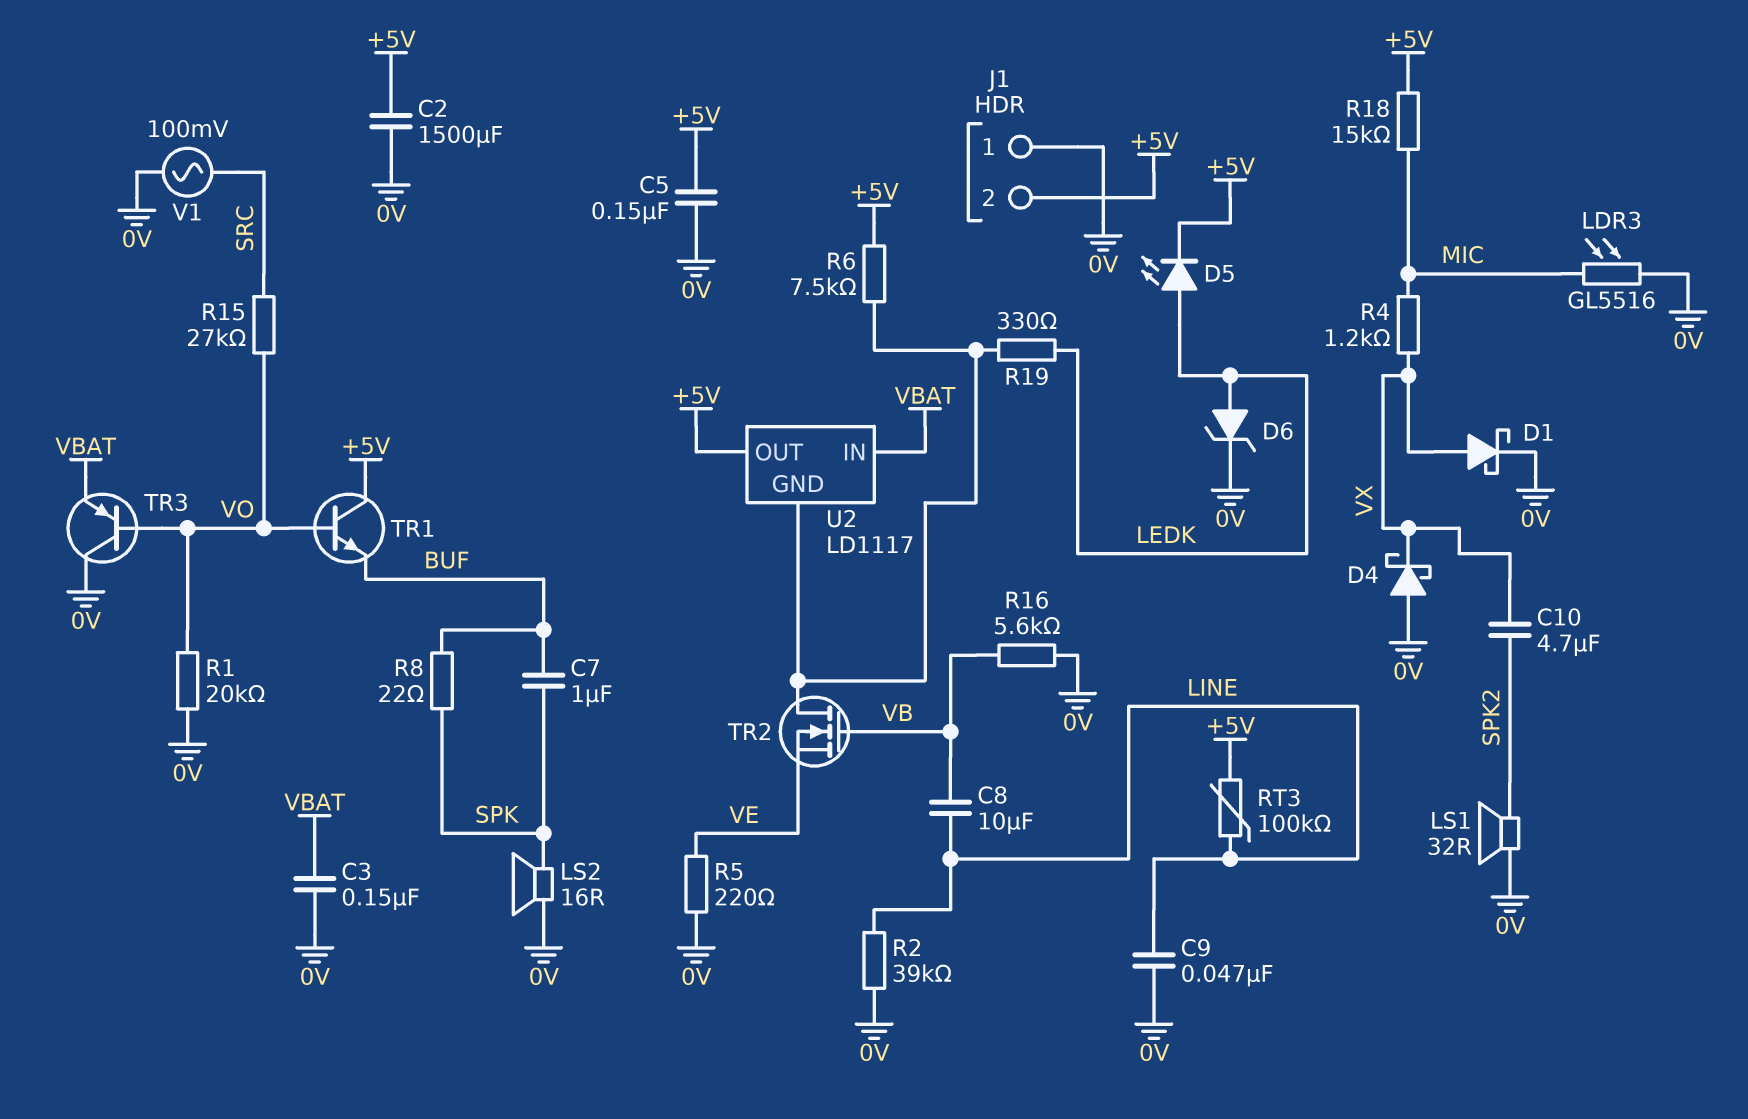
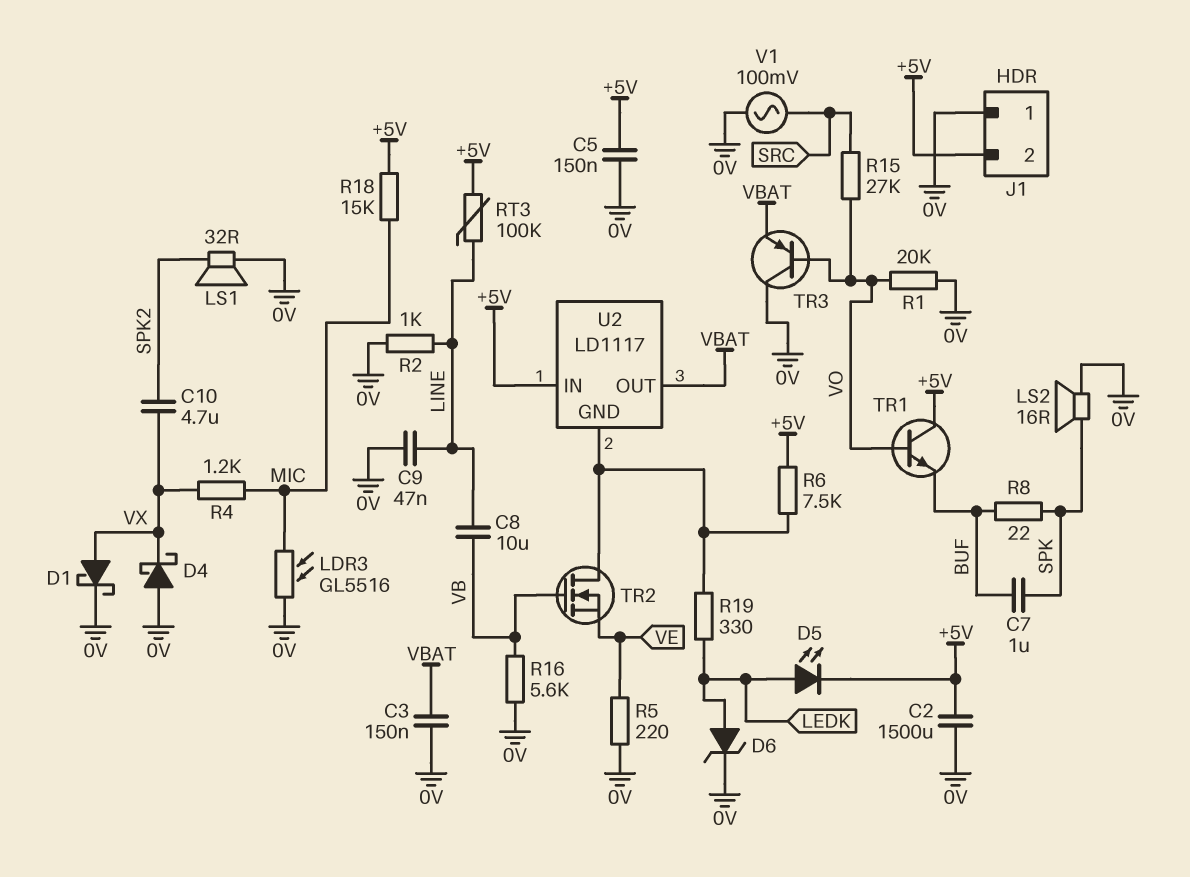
R2: 39k (0V, LINE) -> 1k (0V, LINE)
U2 pin IN: VBAT -> +5V
U2 pin OUT: +5V -> VBAT

